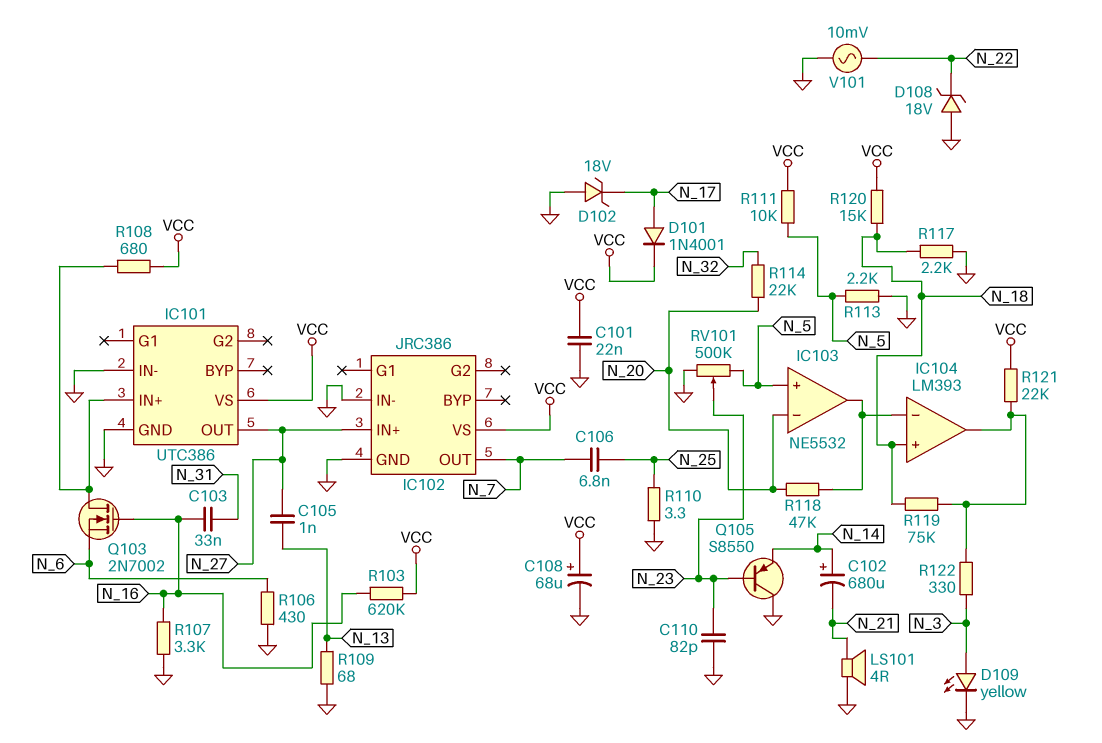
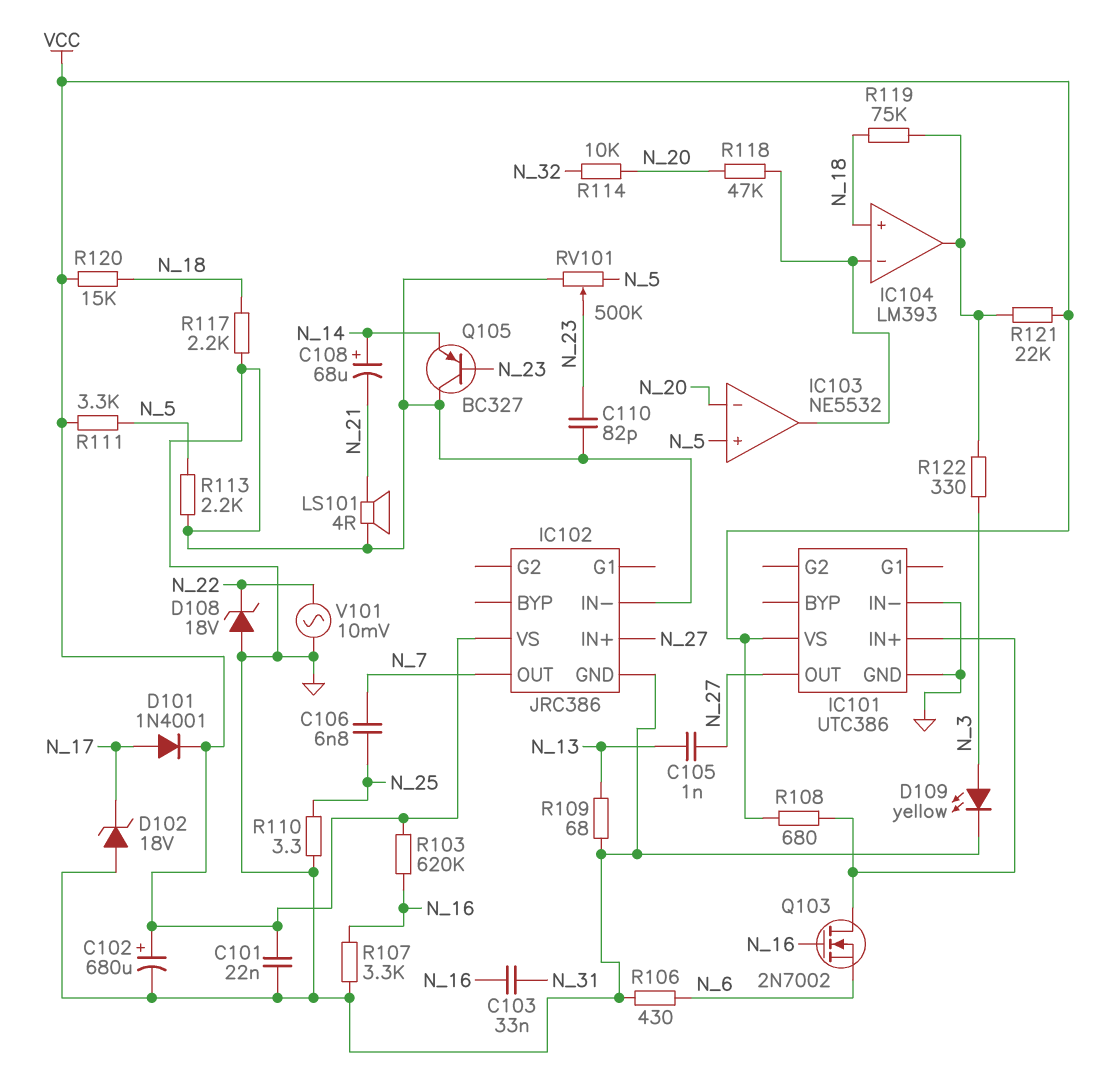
C102: 680uF (plus N_14, minus N_21) -> 680uF (plus VCC, minus GND)
C108: 68uF (plus VCC, minus GND) -> 68uF (plus N_14, minus N_21)
Q105: PNP S8550 (B N_23, C GND, E N_14) -> PNP BC327 (B N_23, C GND, E N_14)
R111: 10k (N_5, VCC) -> 3.3k (N_5, VCC)
R114: 22k (N_20, N_32) -> 10k (N_20, N_32)

